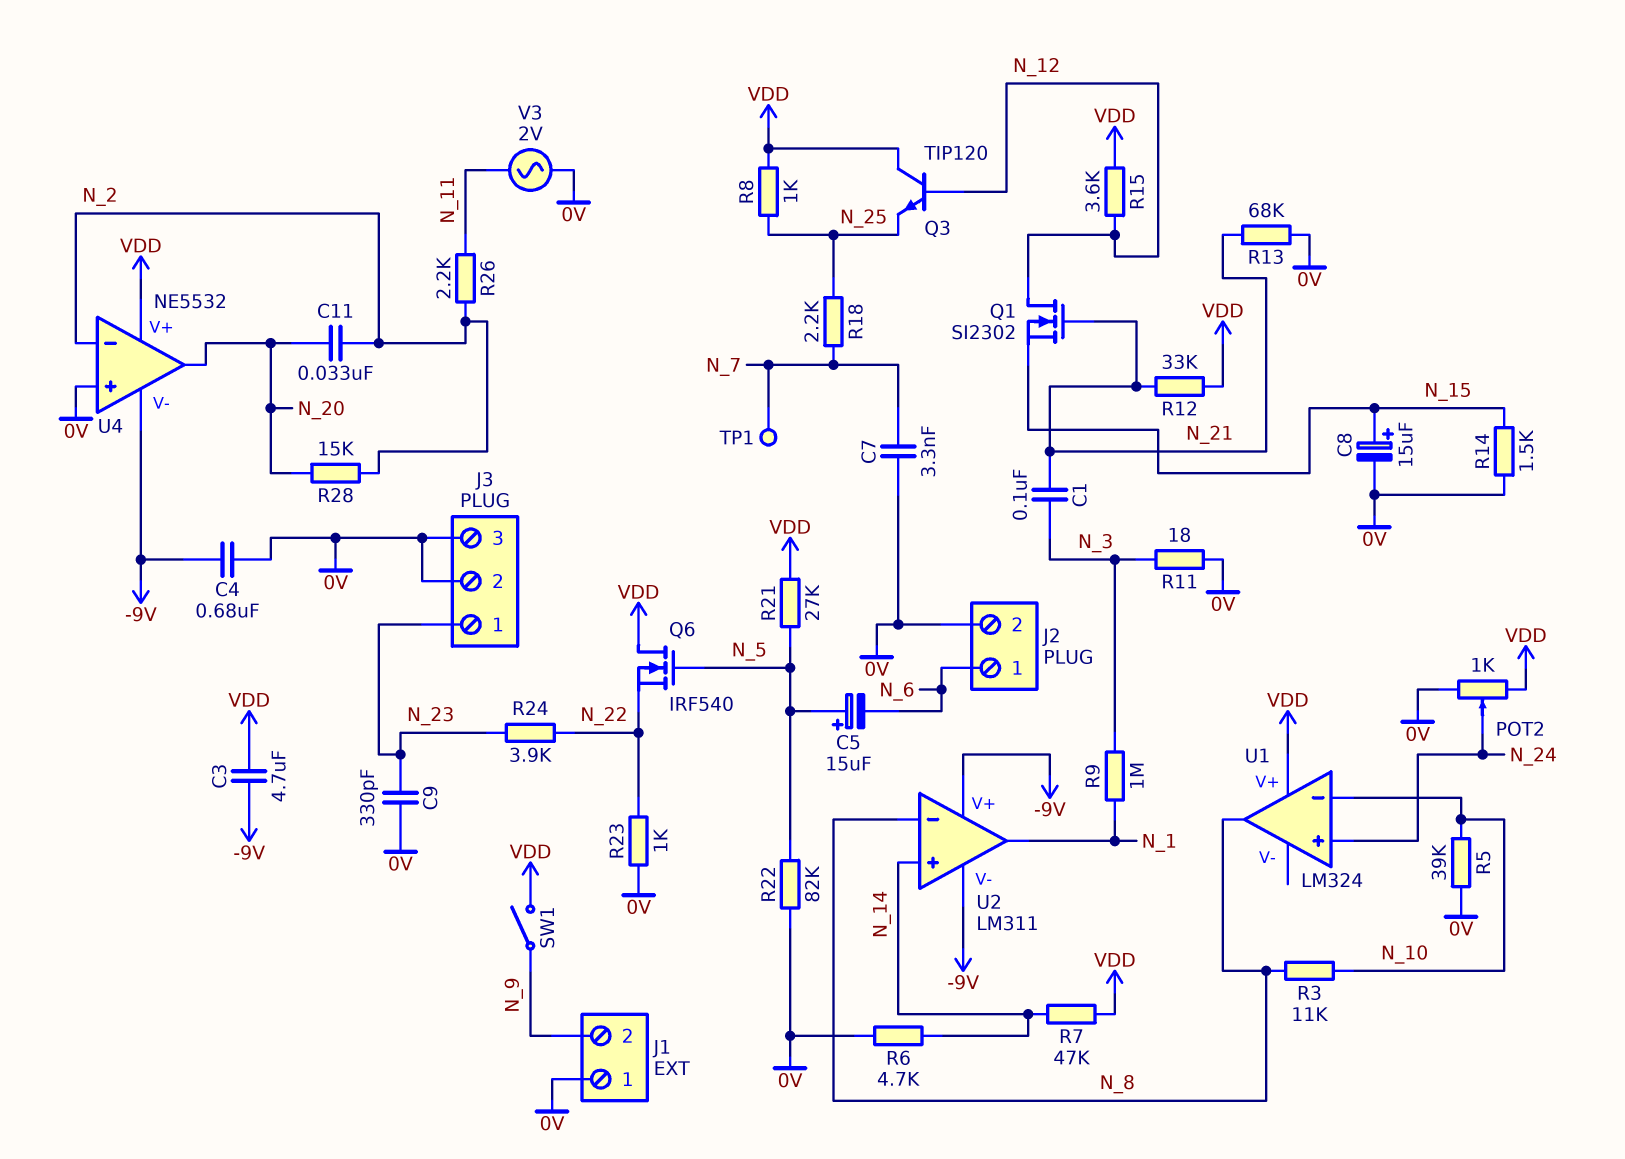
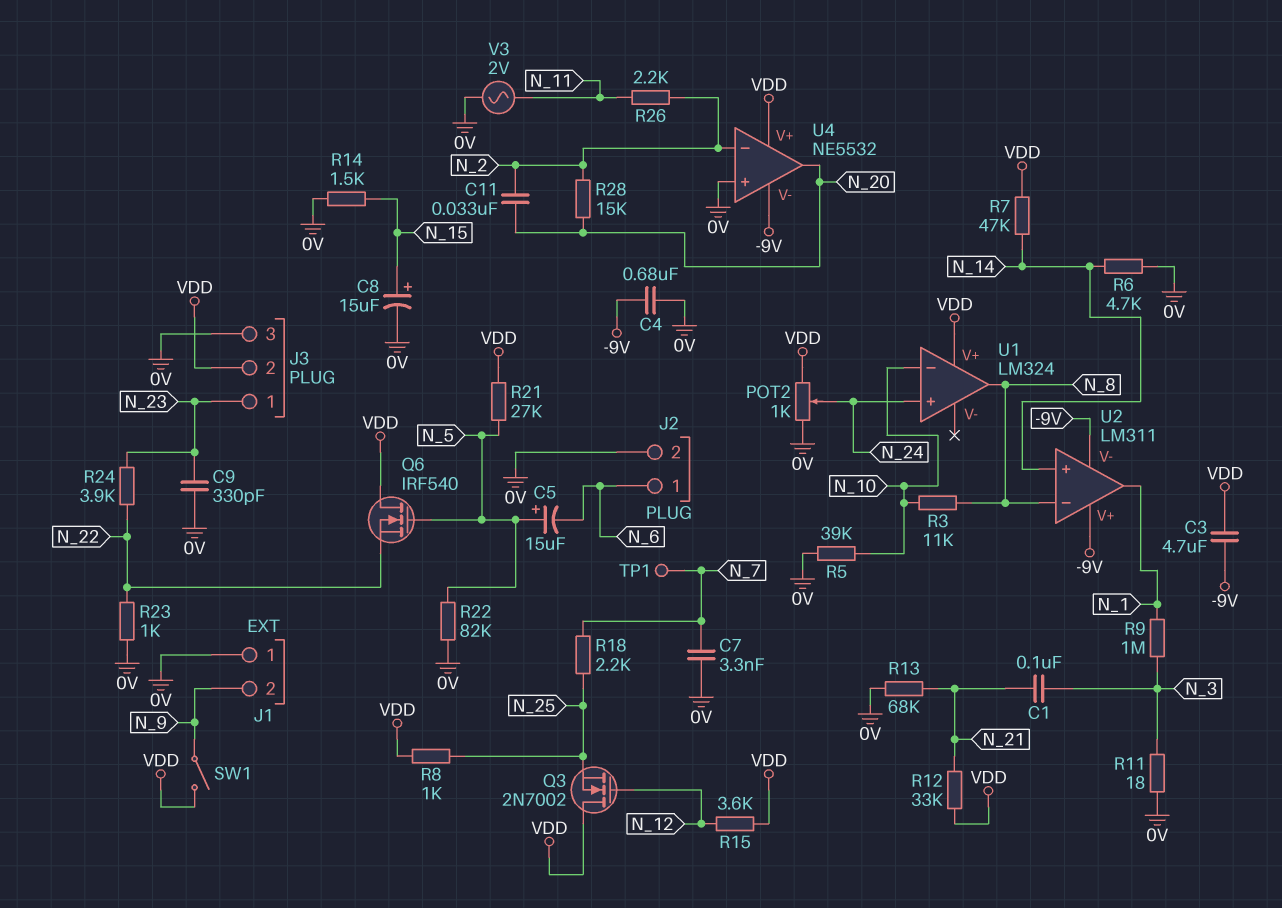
J3 pin 2: 0V -> VDD
Q1: NMOS SI2302 (G N_21, D N_12, S N_15) -> none
Q3: NPN TIP120 (B N_12, C VDD, E N_25) -> NMOS 2N7002 (G N_12, D VDD, S N_25)

